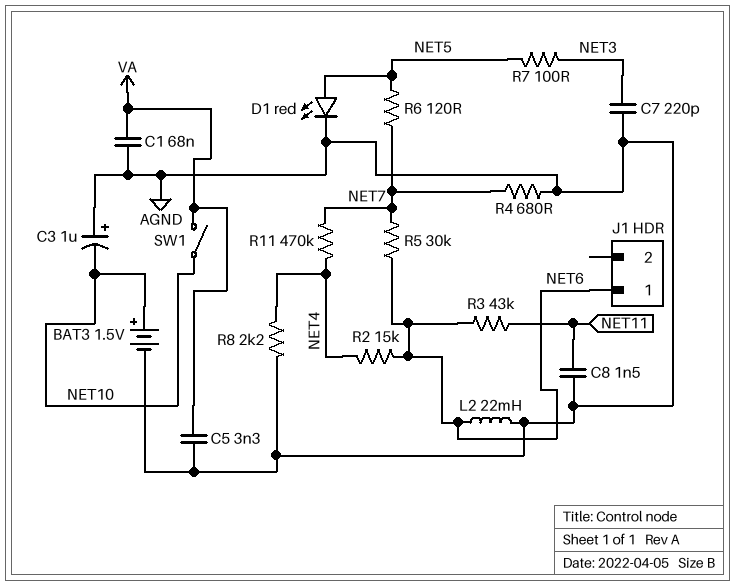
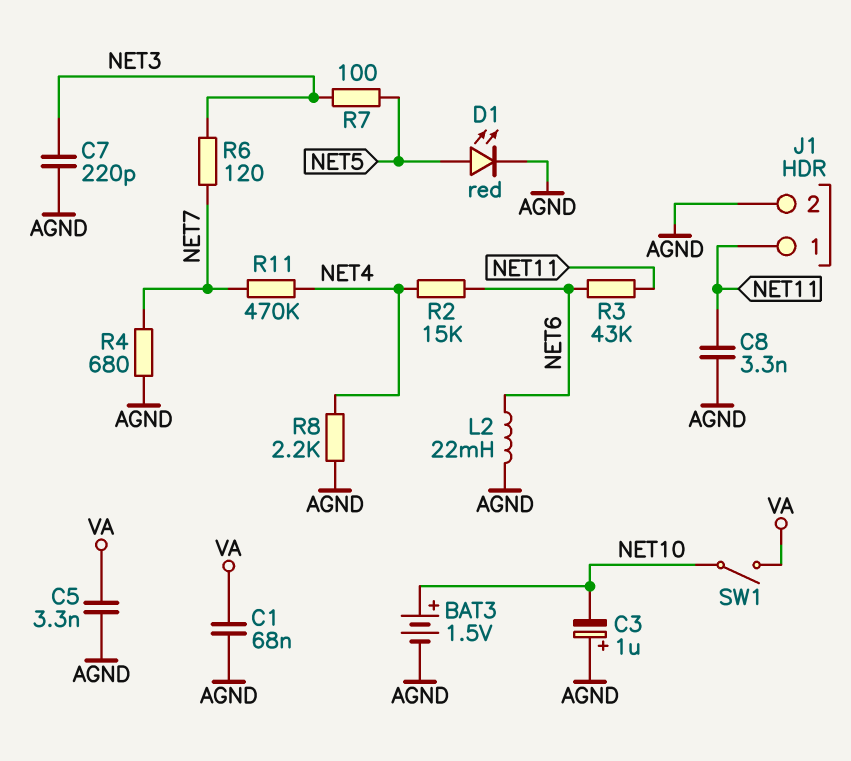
C8: 1.5nF (AGND, NET11) -> 3.3nF (AGND, NET11)
J1 pin 1: NET6 -> NET11
J1 pin 2: none -> AGND
R5: 30k (NET6, NET7) -> none
R6: 120 (NET5, NET7) -> 120 (NET3, NET7)

